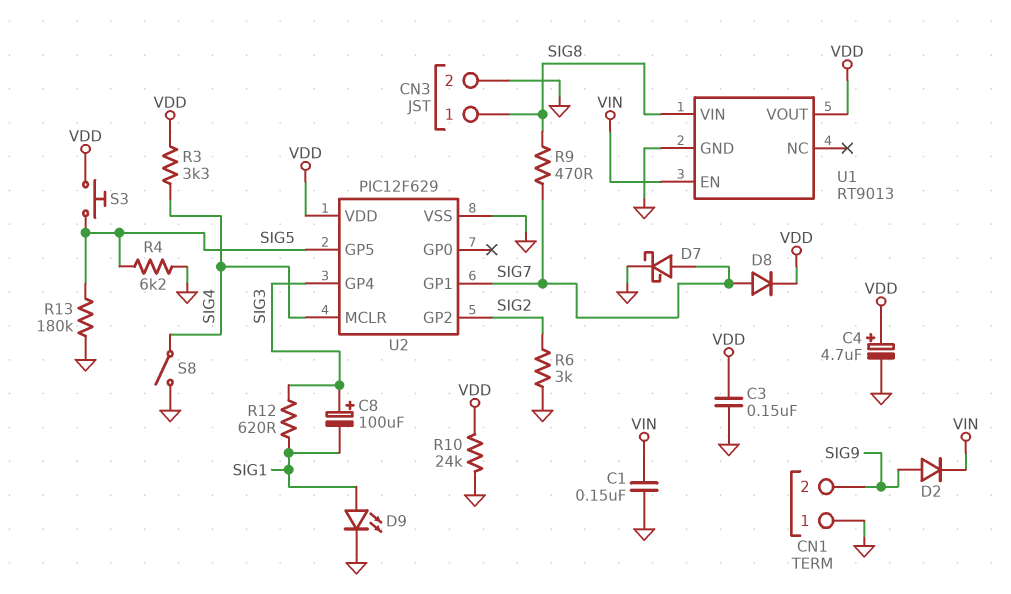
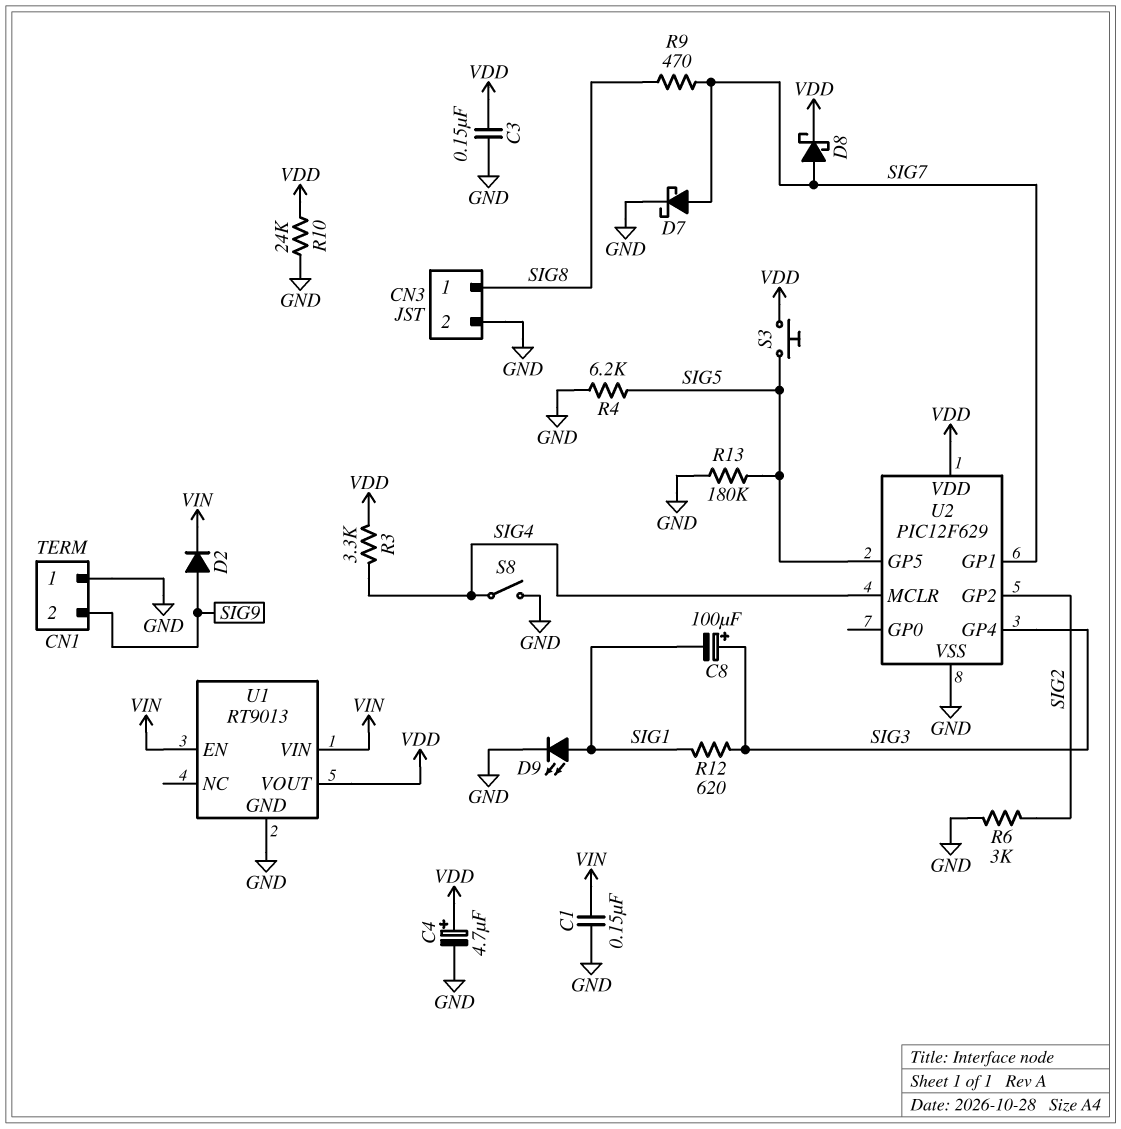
D8: diode (A SIG7, K VDD) -> schottky (A SIG7, K VDD)
U1 pin VIN: SIG8 -> VIN

